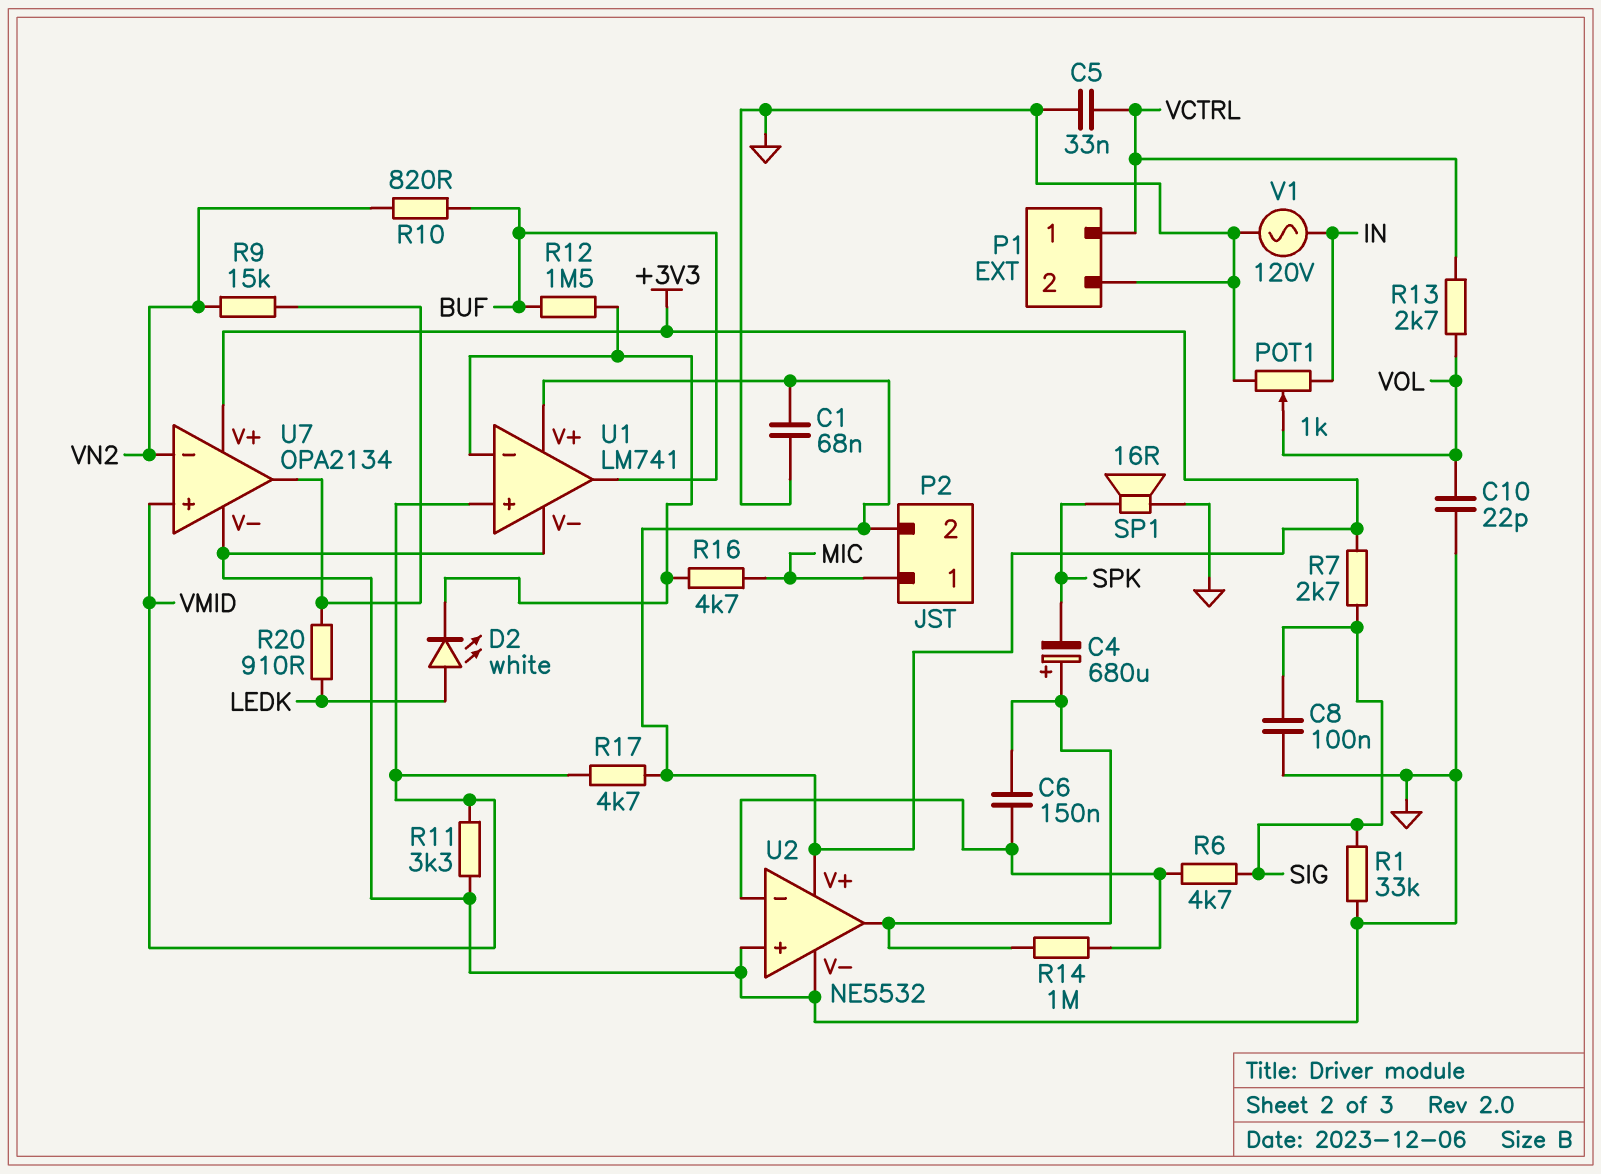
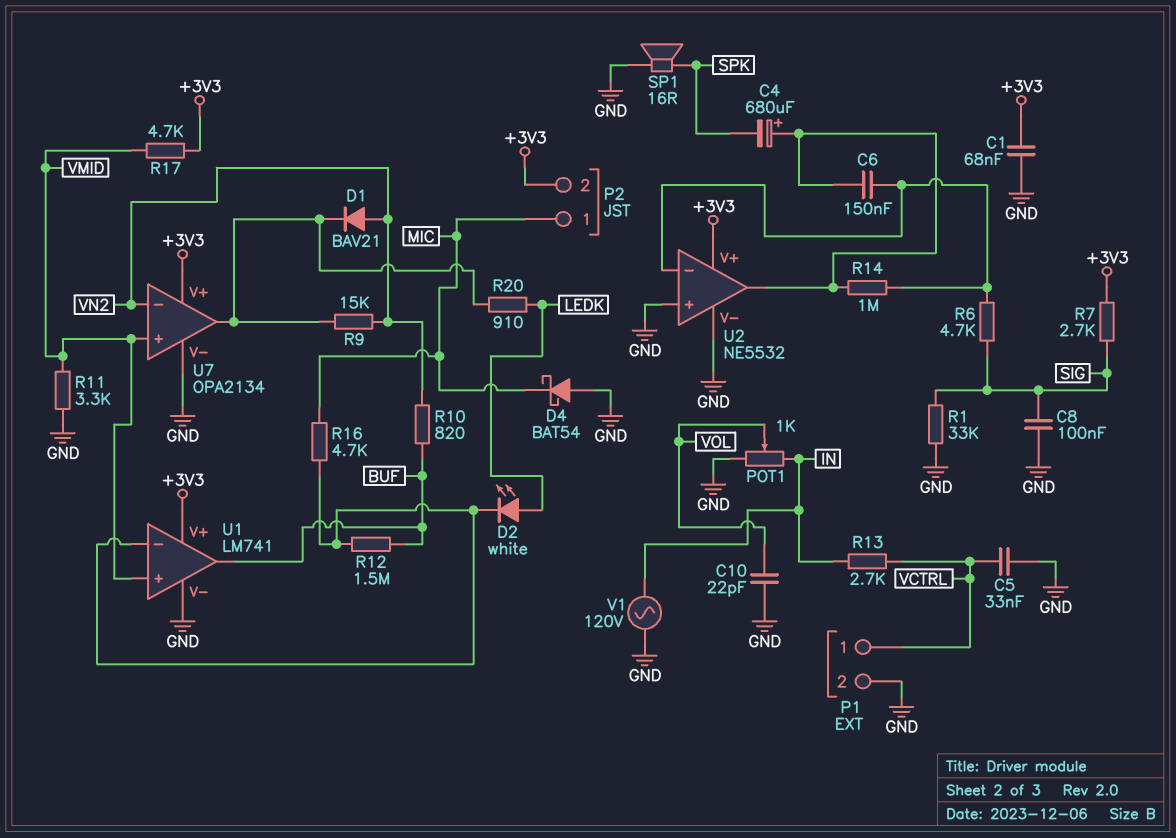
D1: none -> diode BAV21 (A VN2, K U7/out)
D4: none -> schottky BAT54 (A GND, K MIC)
R13: 2.7k (VCTRL, VOL) -> 2.7k (IN, VCTRL)

